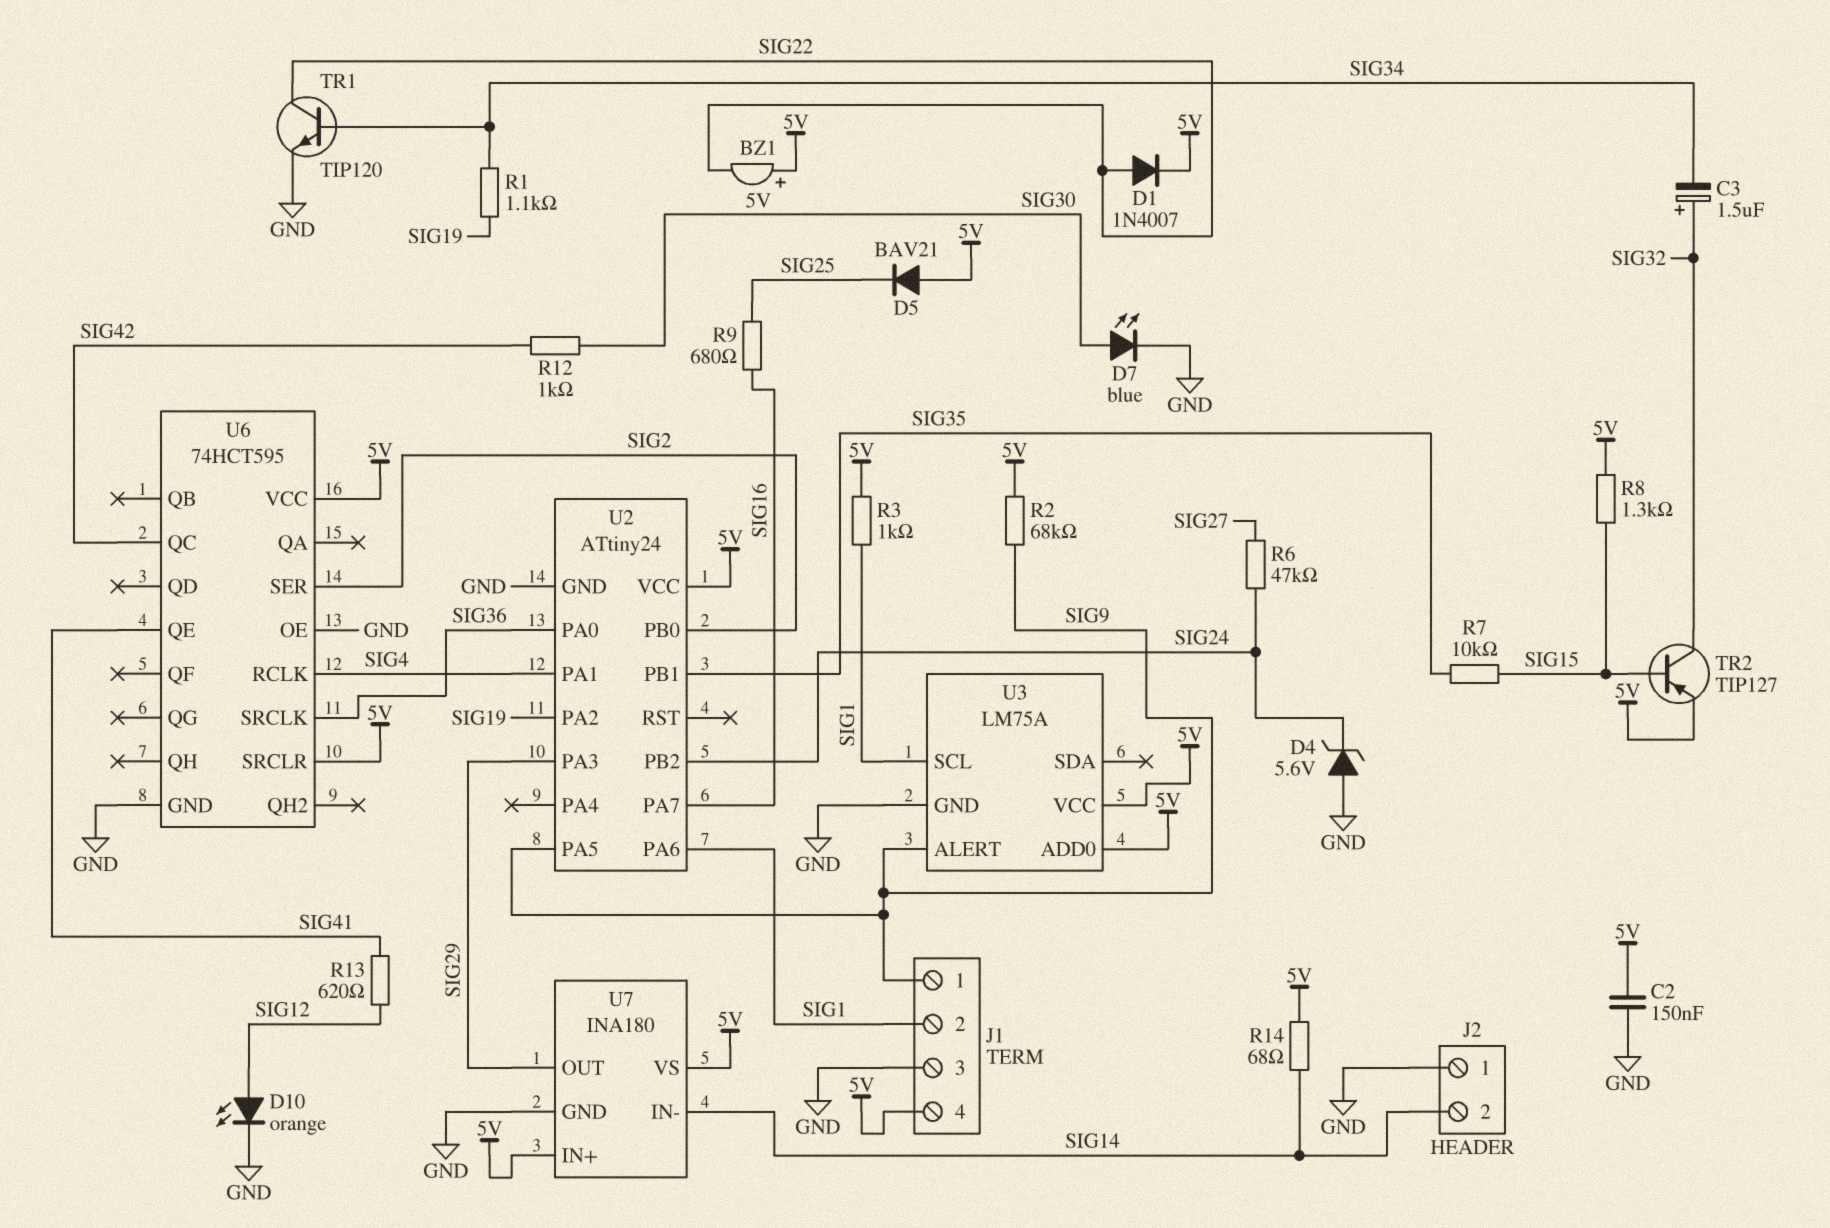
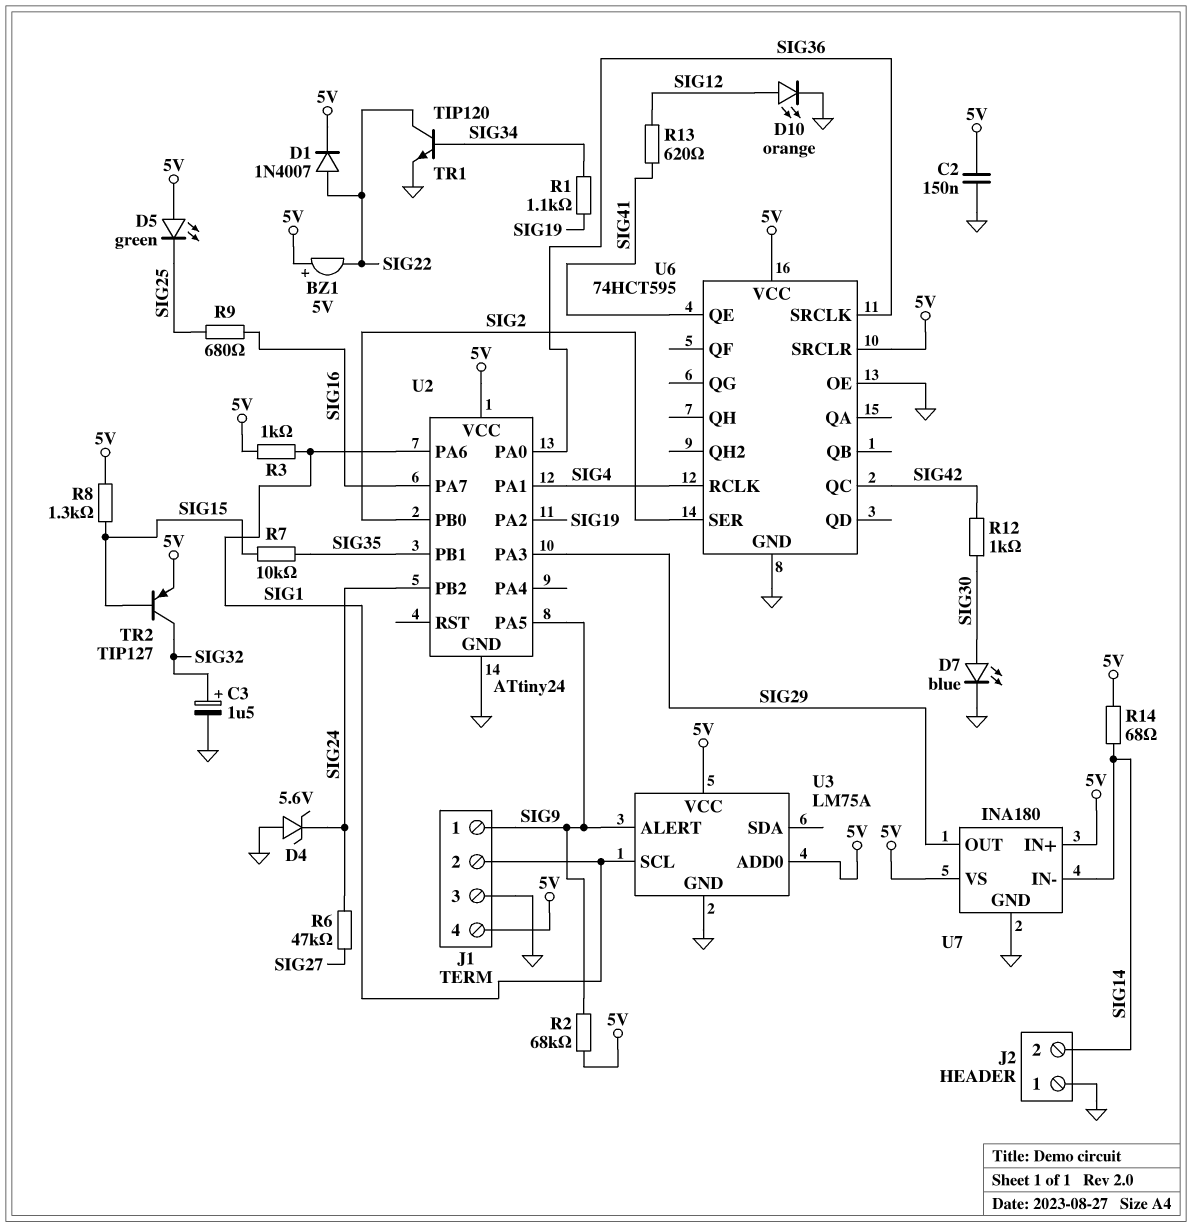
C3: 1.5uF (plus SIG32, minus SIG34) -> 1.5uF (plus SIG32, minus GND)
D5: diode BAV21 (A 5V, K SIG25) -> LED green (A 5V, K SIG25)

